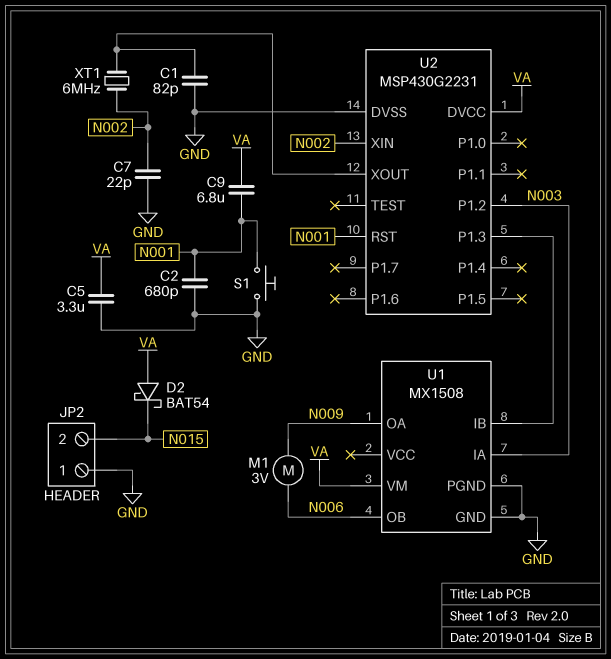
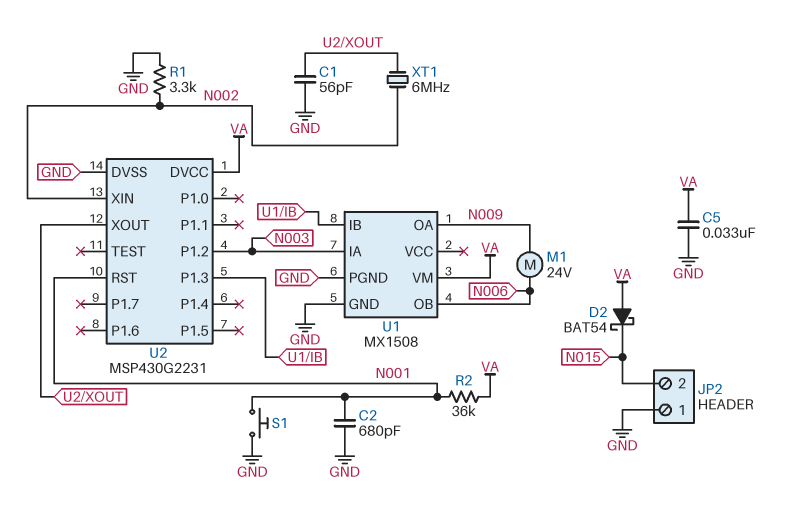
C1: 82pF (GND, U2/XOUT) -> 56pF (GND, U2/XOUT)
C5: 3.3uF (GND, VA) -> 33nF (GND, VA)
C7: 22pF (GND, N002) -> none
C9: 6.8uF (N001, VA) -> none
M1: motor 3V (N006, N009) -> motor 24V (N006, N009)
R1: none -> 3.3k (GND, N002)
R2: none -> 36k (N001, VA)

